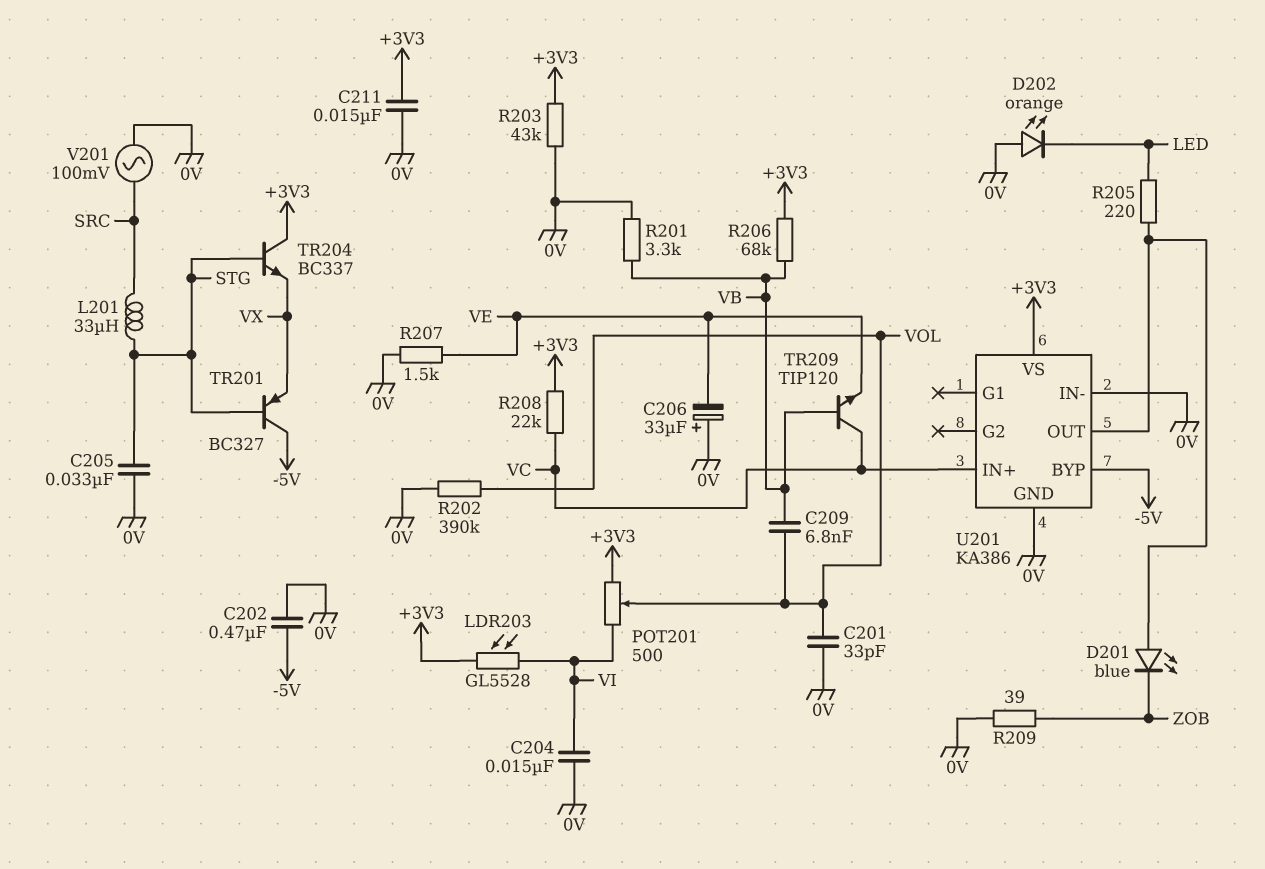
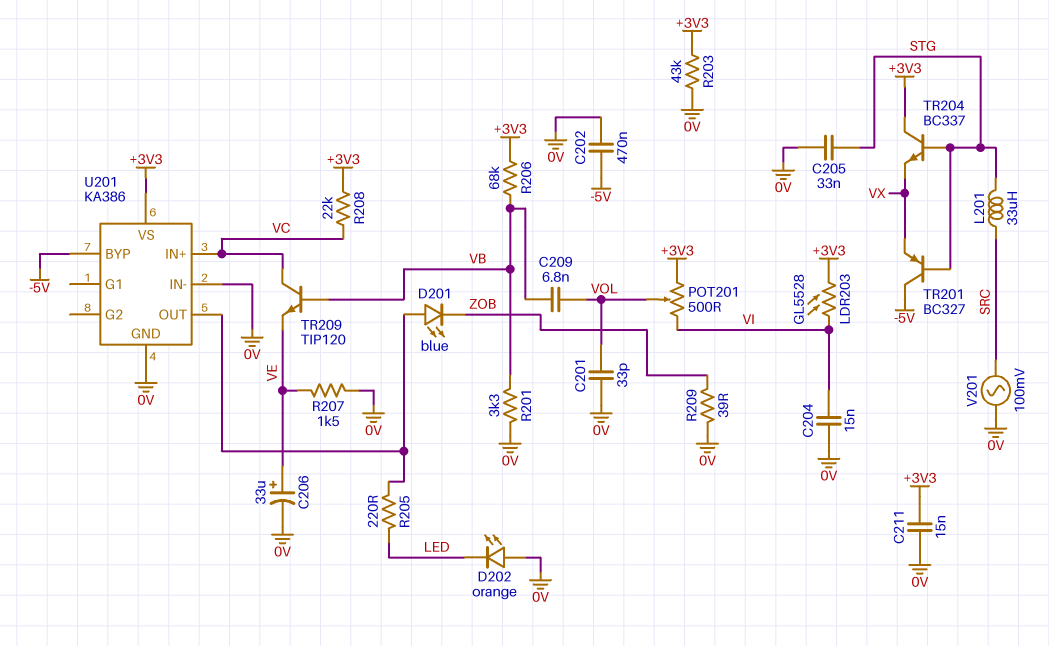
C206: 33uF (plus 0V, minus VE) -> 33uF (plus VE, minus 0V)
R202: 390k (0V, VOL) -> none

